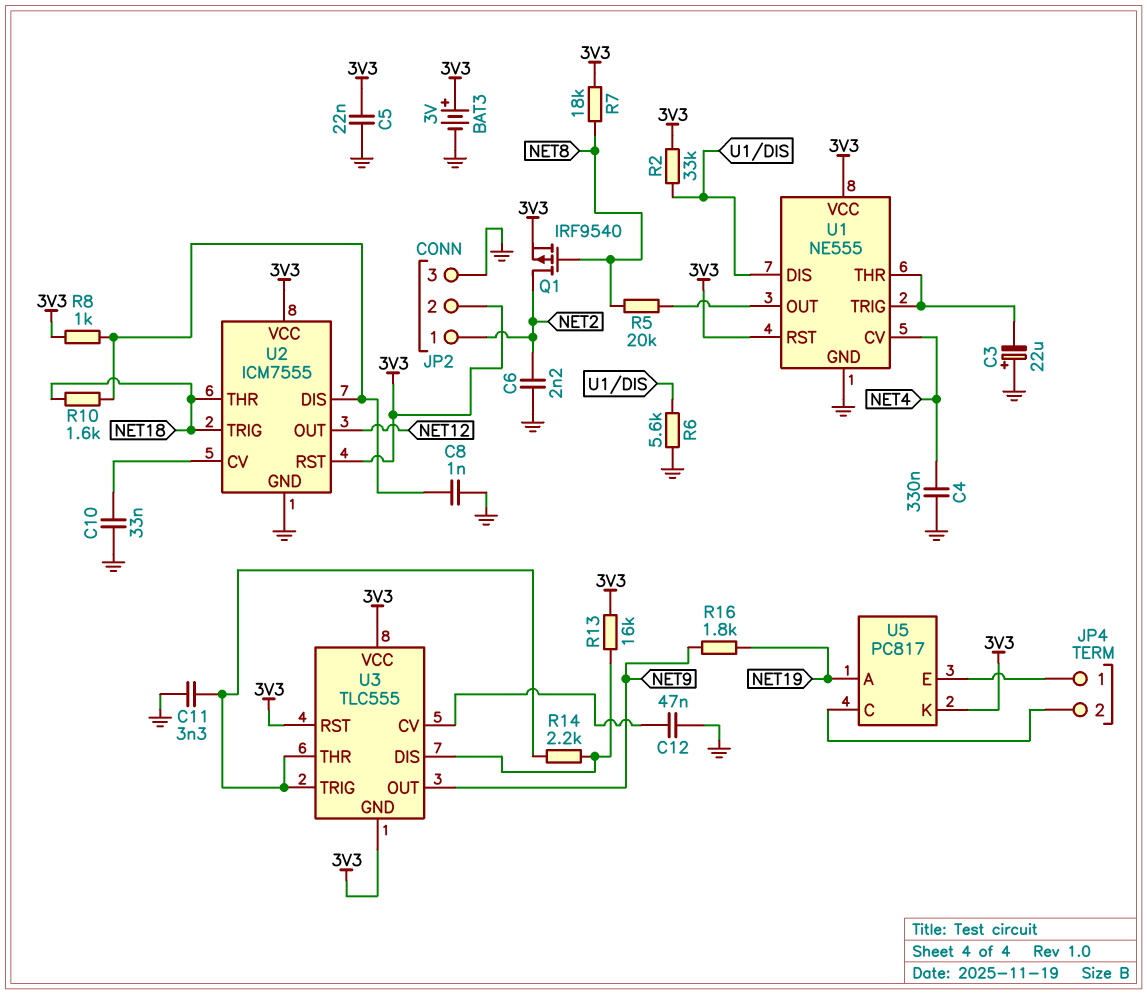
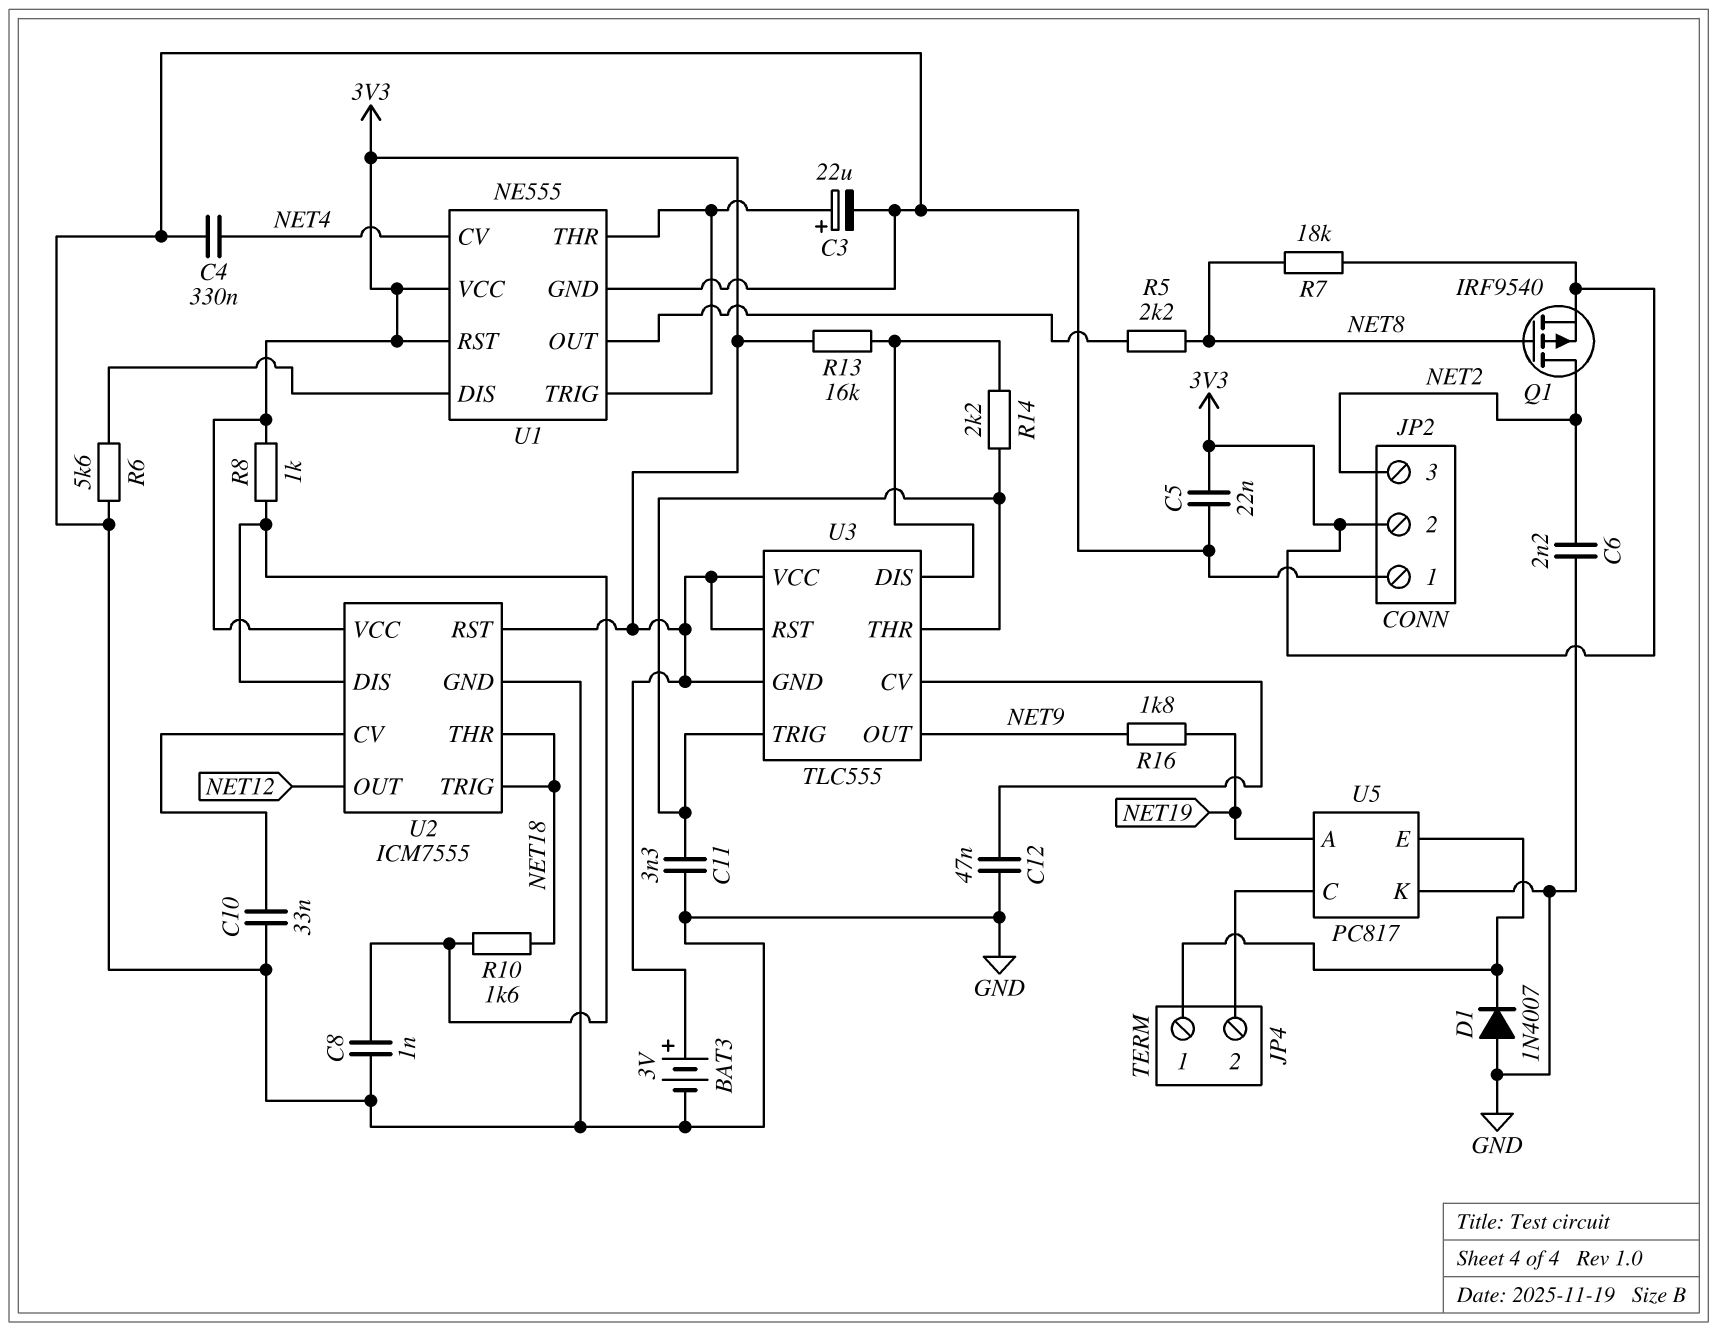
C3: 22uF (plus GND, minus U1/THR) -> 22uF (plus U1/THR, minus GND)
D1: none -> diode 1N4007 (A GND, K JP4/1)
JP2 pin 1: NET2 -> GND
JP2 pin 3: GND -> NET2
R2: 33k (3V3, U1/DIS) -> none
R5: 20k (NET8, U1/OUT) -> 2.2k (NET8, U1/OUT)
U5 pin K: 3V3 -> GND

